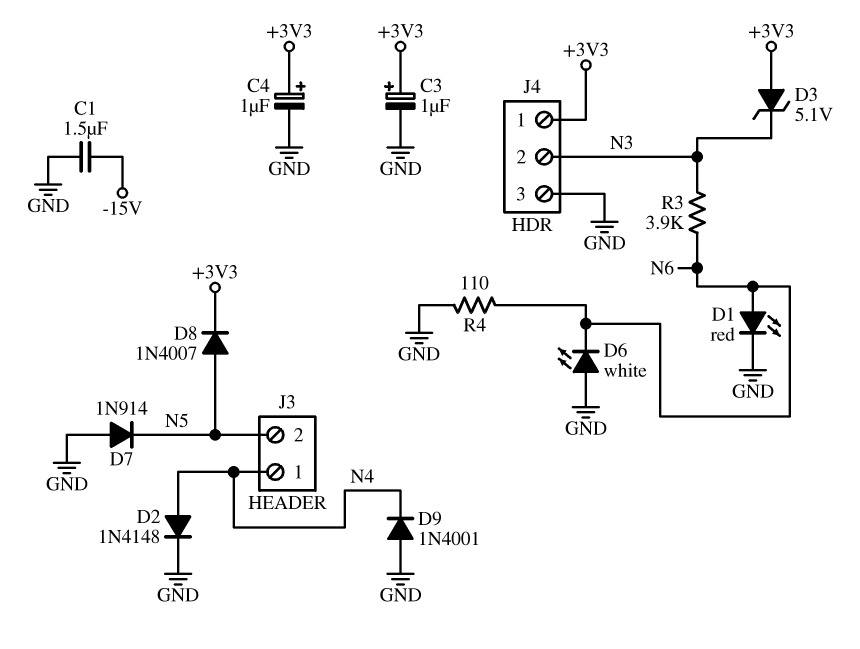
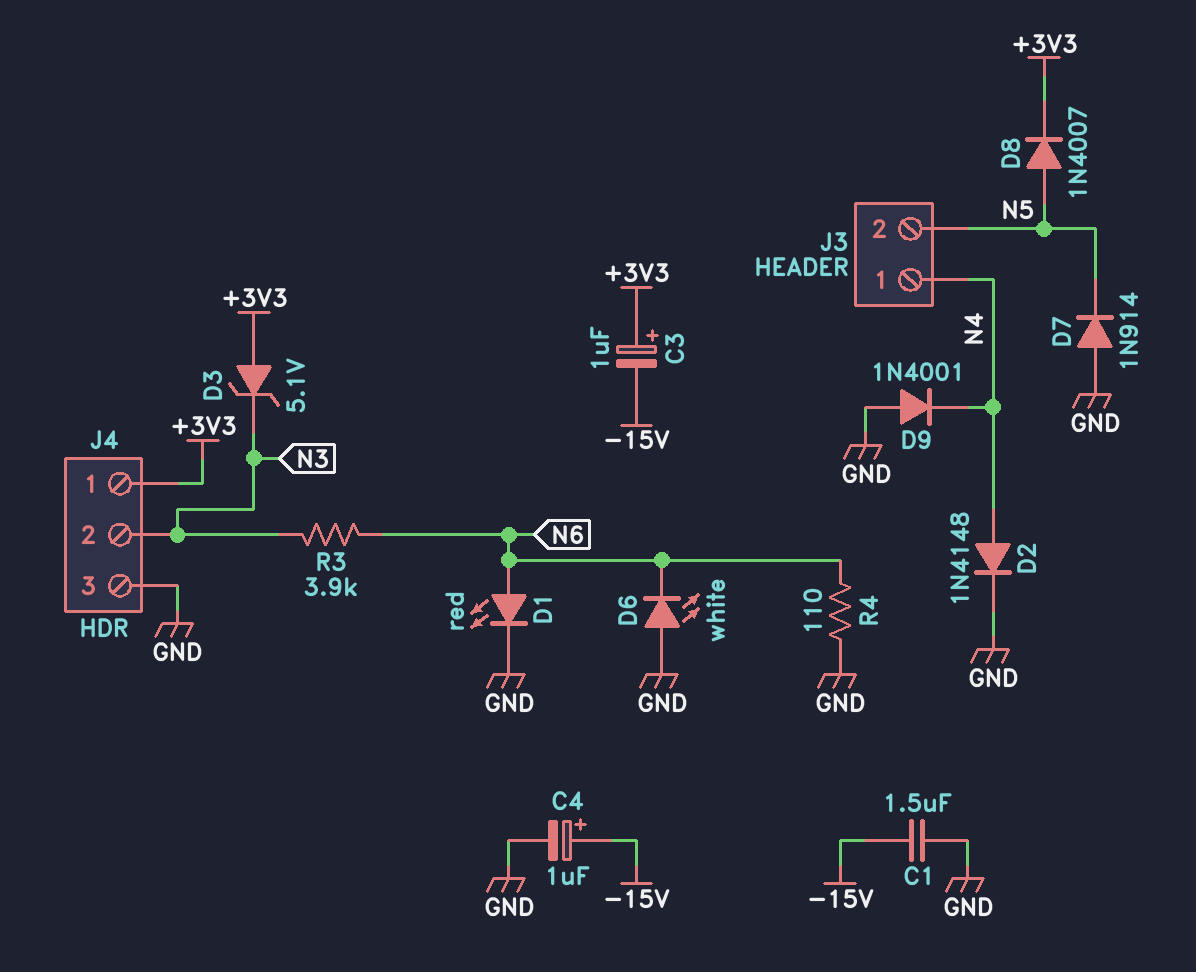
C3: 1uF (plus +3V3, minus GND) -> 1uF (plus +3V3, minus -15V)
C4: 1uF (plus +3V3, minus GND) -> 1uF (plus -15V, minus GND)

